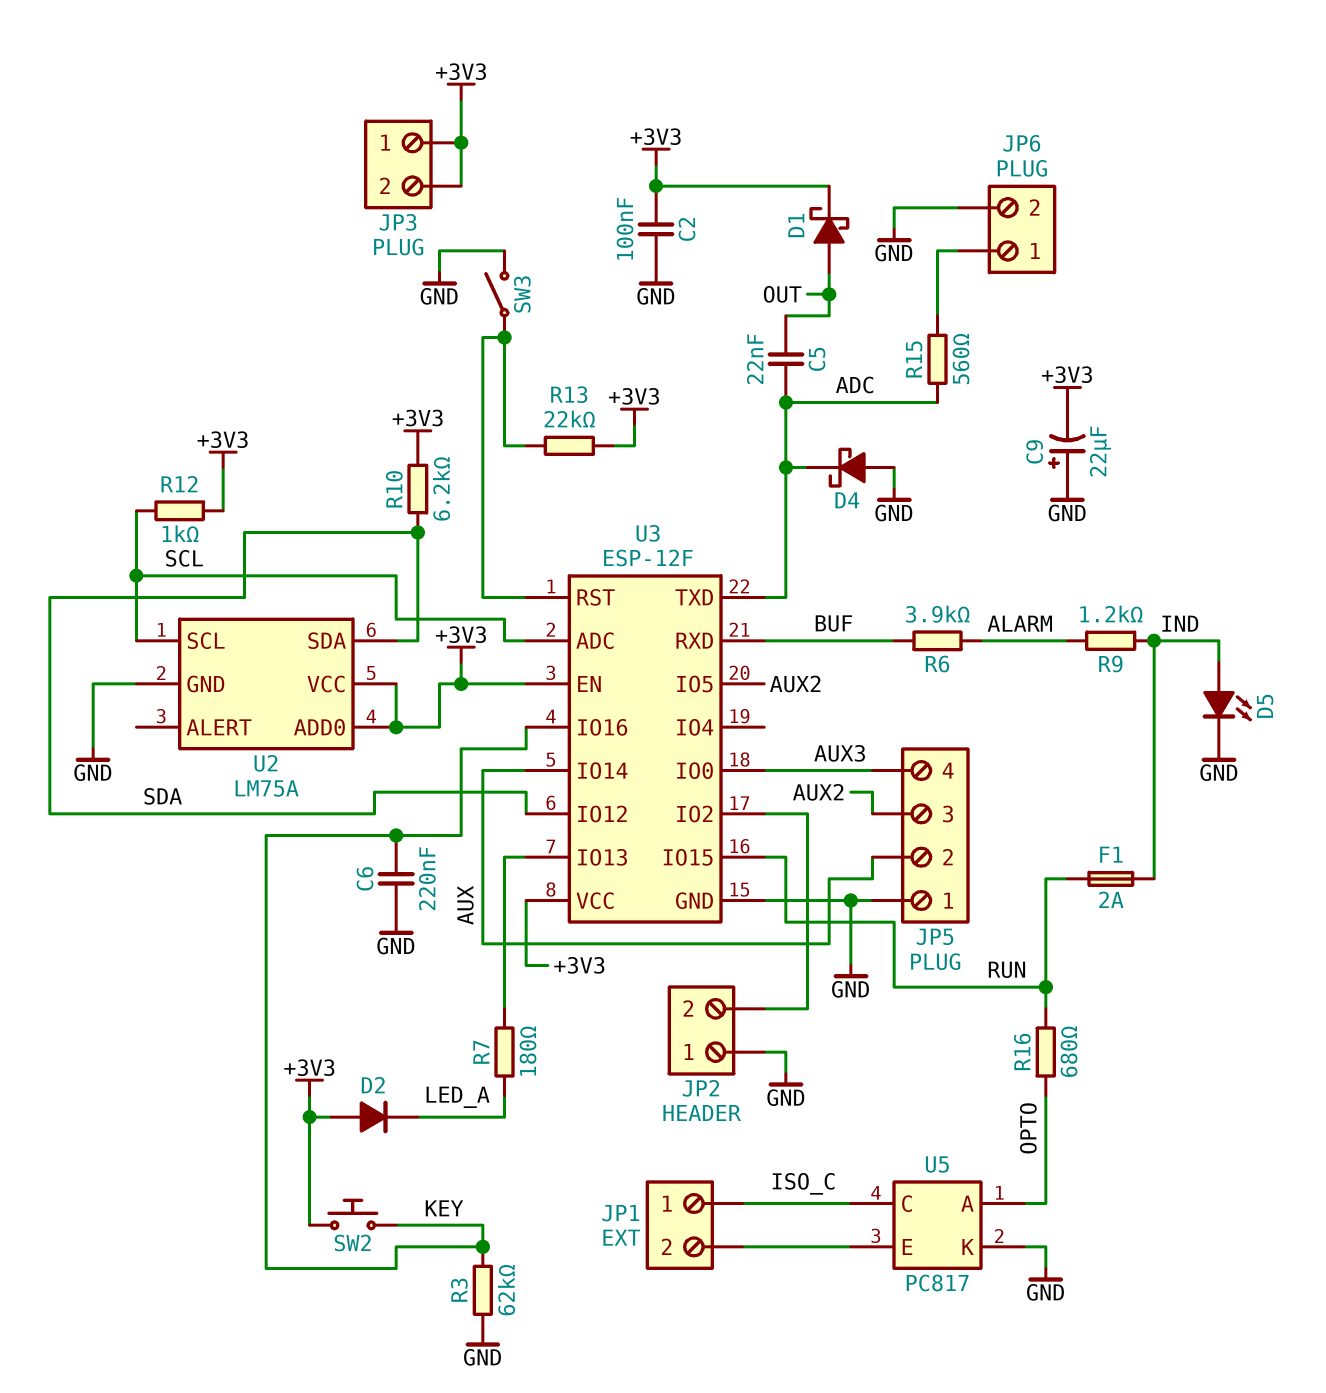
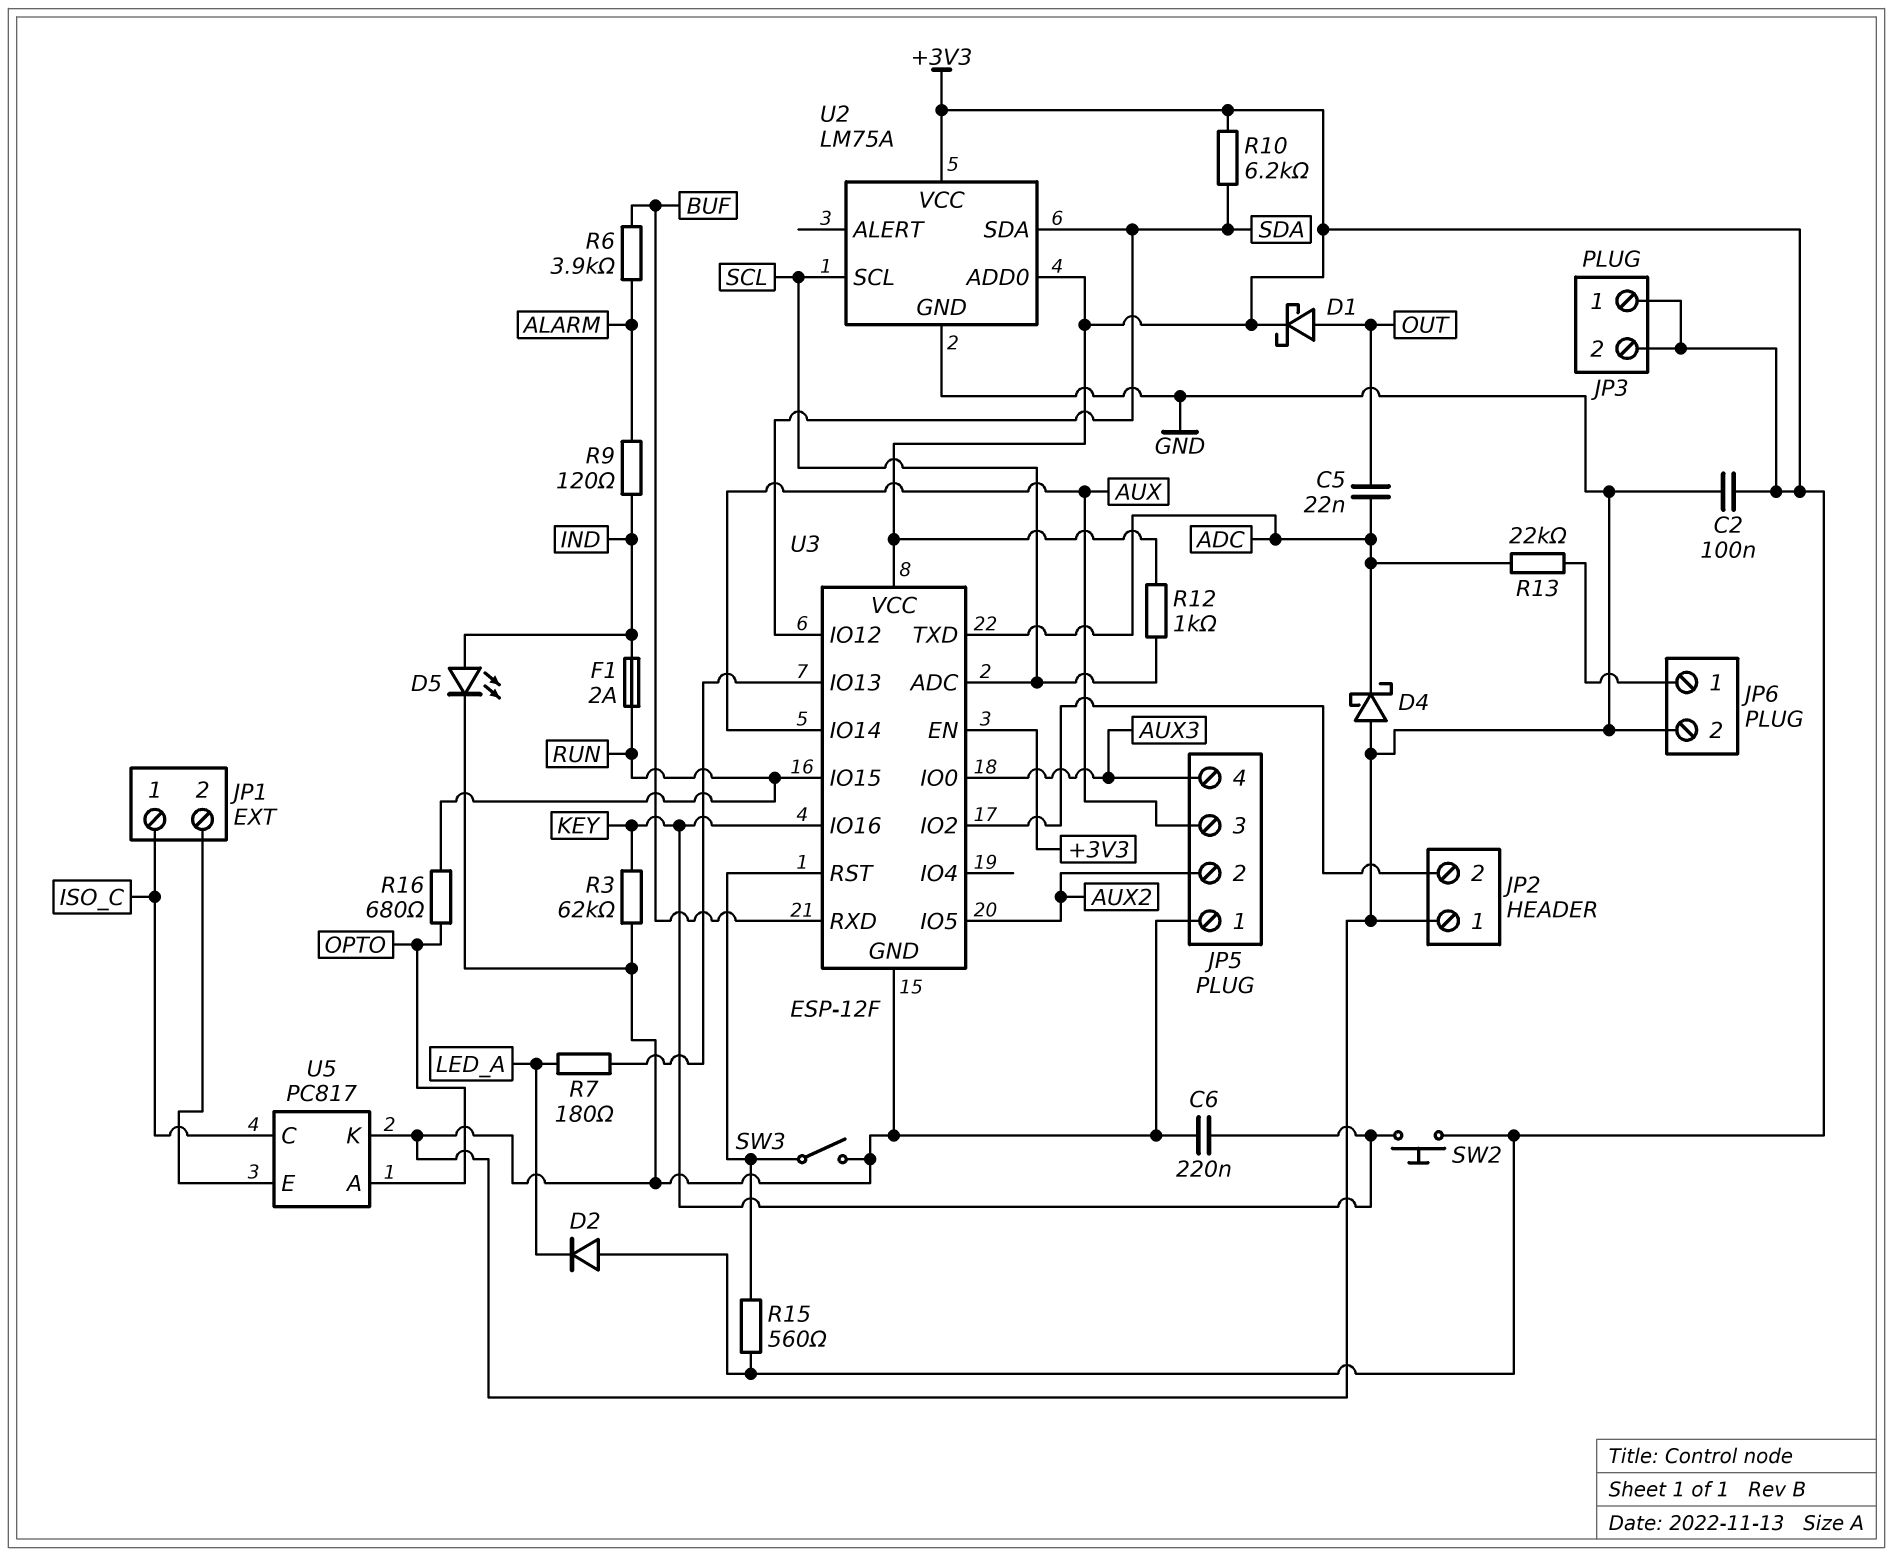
C9: 22uF (plus GND, minus +3V3) -> none
JP5 pin 2: AUX -> AUX2
JP5 pin 3: AUX2 -> AUX
R9: 1.2k (ALARM, IND) -> 120 (ALARM, IND)
R13: 22k (+3V3, U3/RST) -> 22k (ADC, JP6/1)
R15: 560 (ADC, JP6/1) -> 560 (+3V3, U3/RST)

